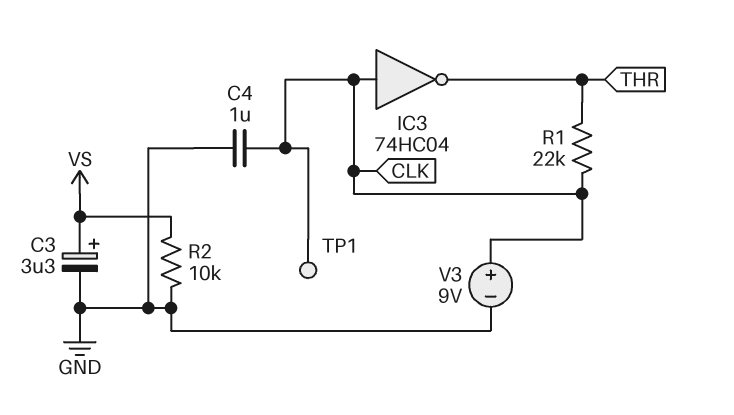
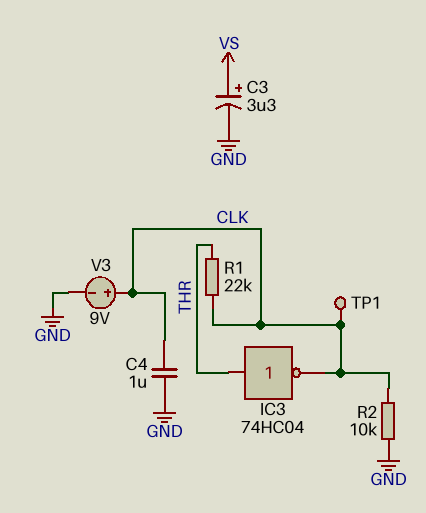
IC3: NOT 74HC04 (in CLK, out THR) -> NOT 74HC04 (in THR, out CLK)
R2: 10k (GND, VS) -> 10k (CLK, GND)

